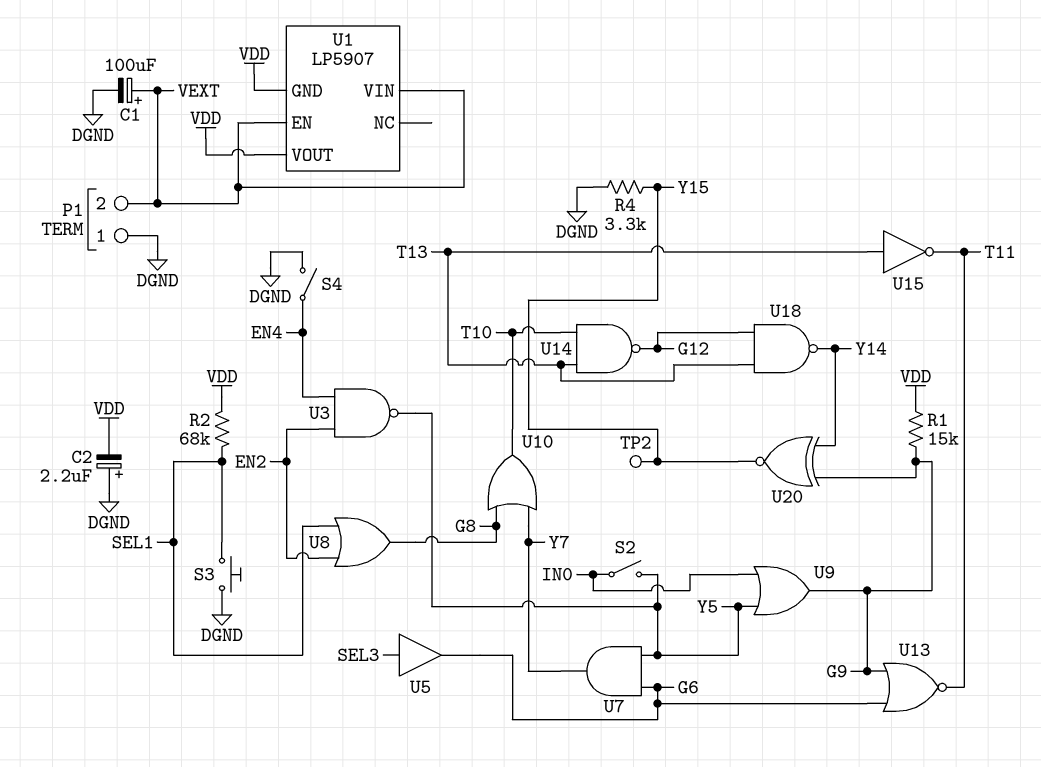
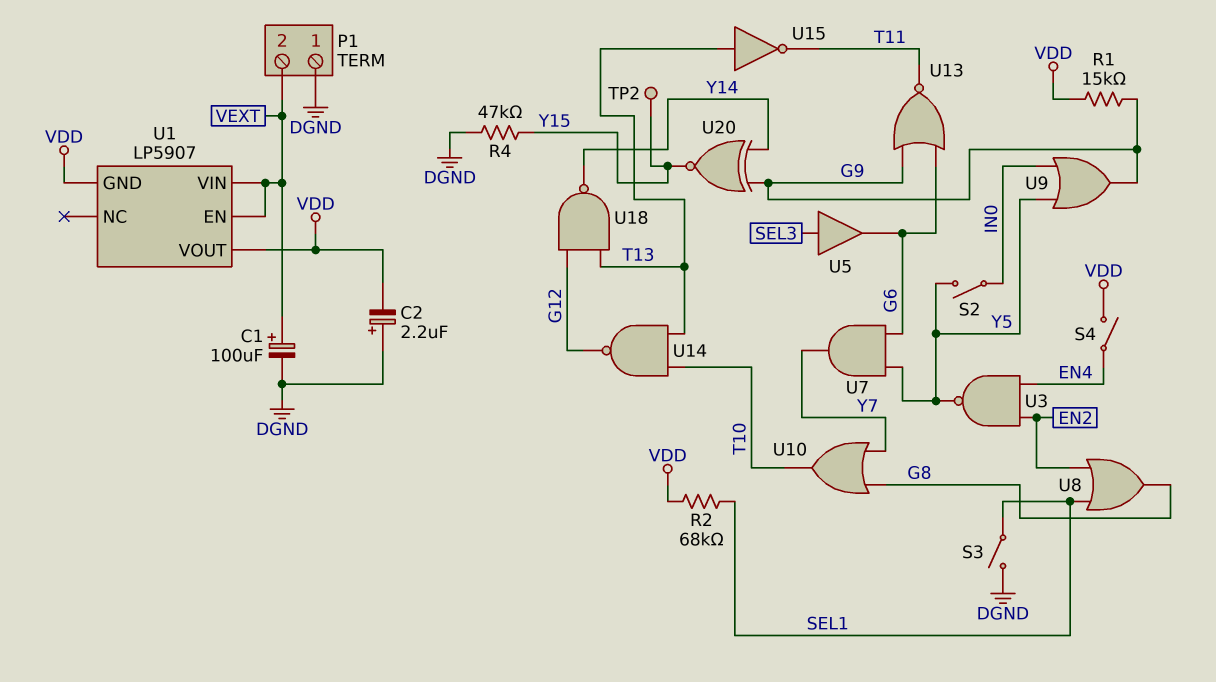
R4: 3.3k (DGND, Y15) -> 47k (DGND, Y15)
S3: button (DGND, SEL1) -> switch (DGND, SEL1)
S4: switch (DGND, EN4) -> switch (EN4, VDD)

